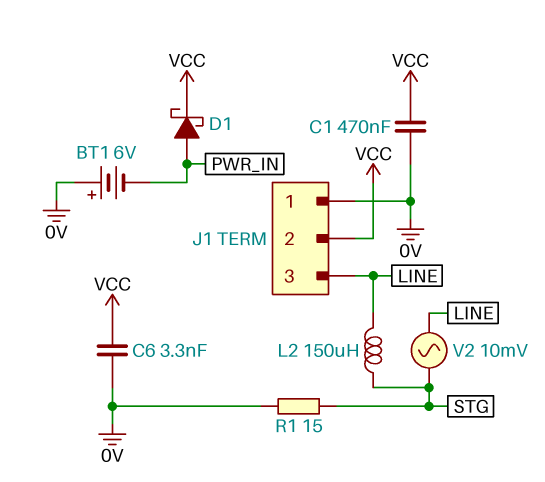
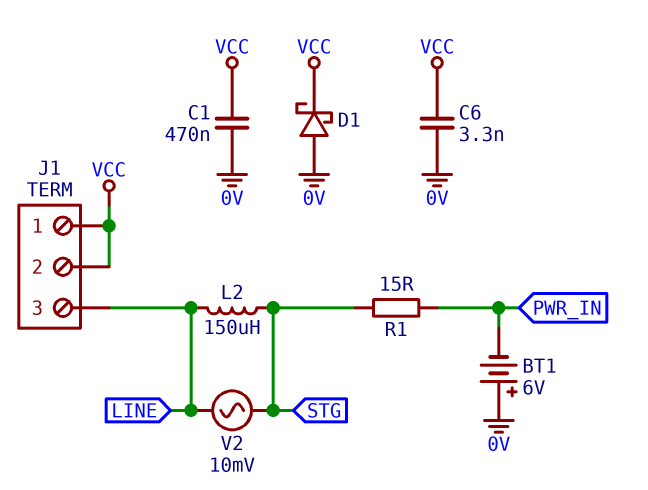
D1: schottky (A PWR_IN, K VCC) -> schottky (A 0V, K VCC)
J1 pin 1: 0V -> VCC
R1: 15 (0V, STG) -> 15 (PWR_IN, STG)

